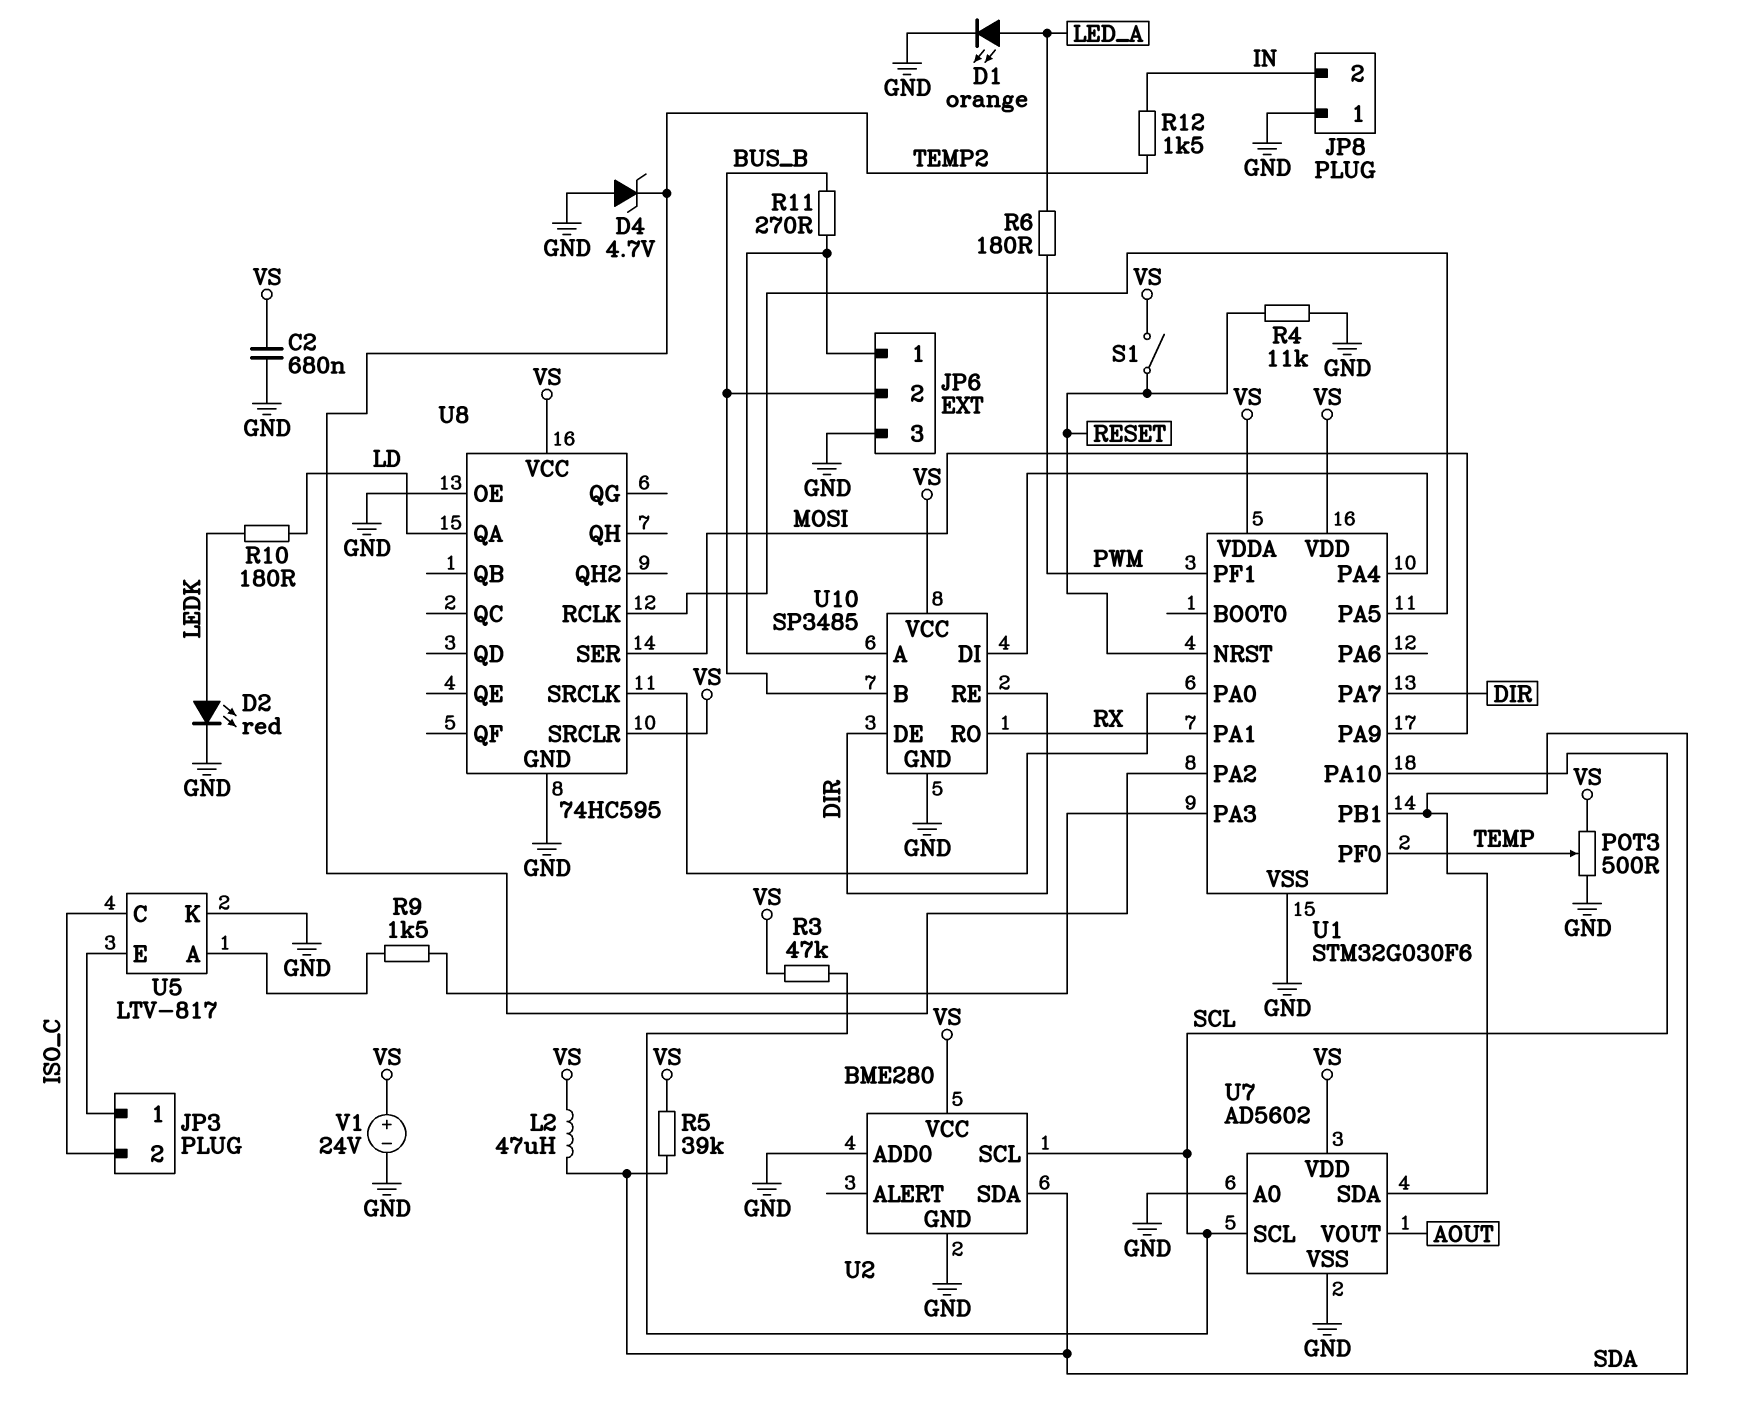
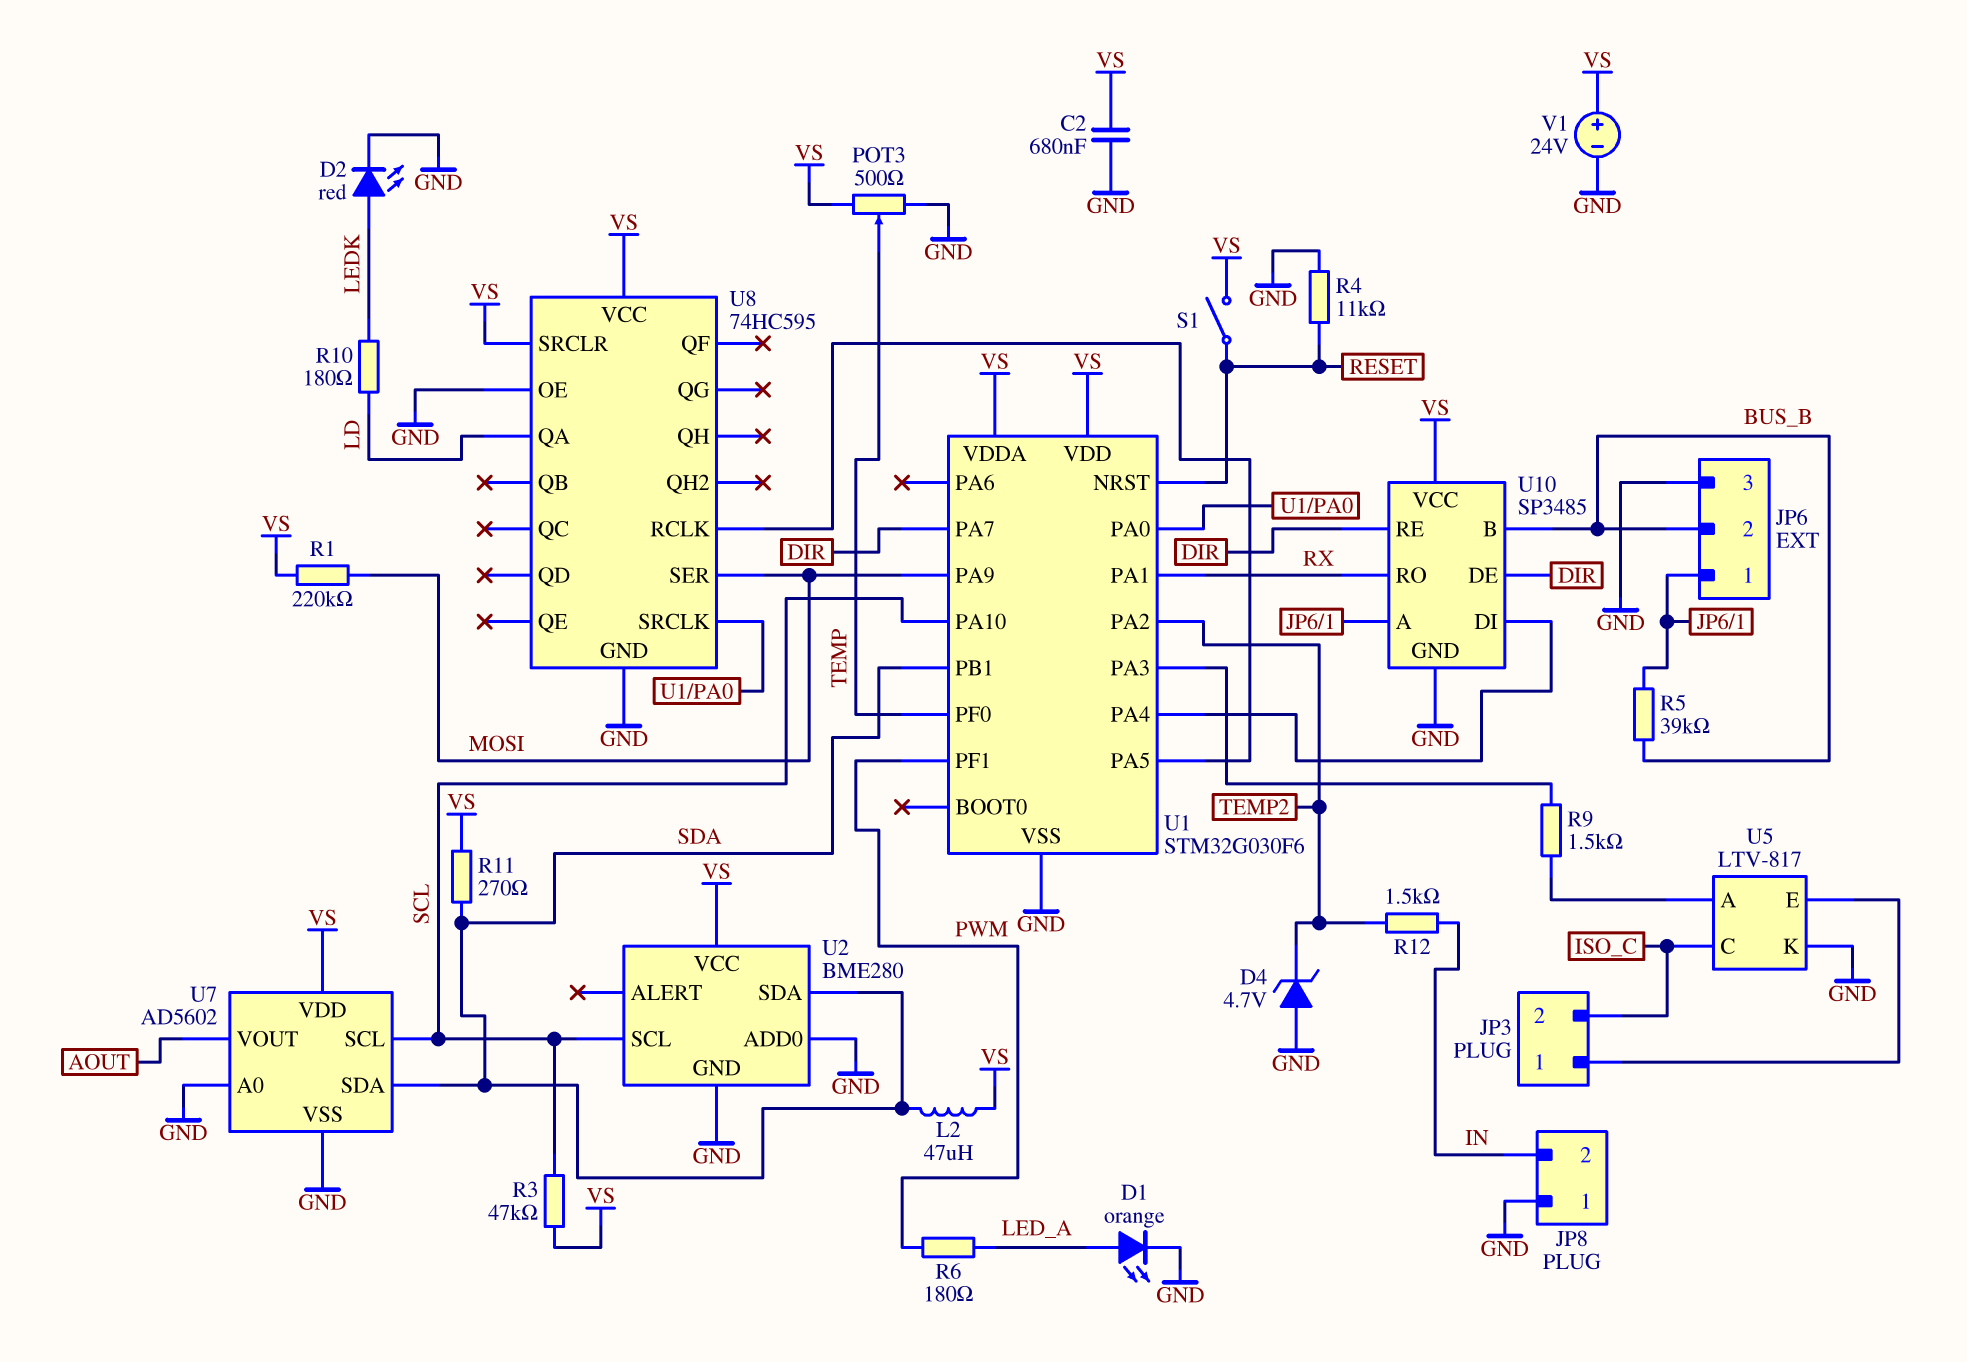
R1: none -> 220k (MOSI, VS)
R5: 39k (SDA, VS) -> 39k (BUS_B, JP6/1)
R11: 270 (BUS_B, JP6/1) -> 270 (SDA, VS)

